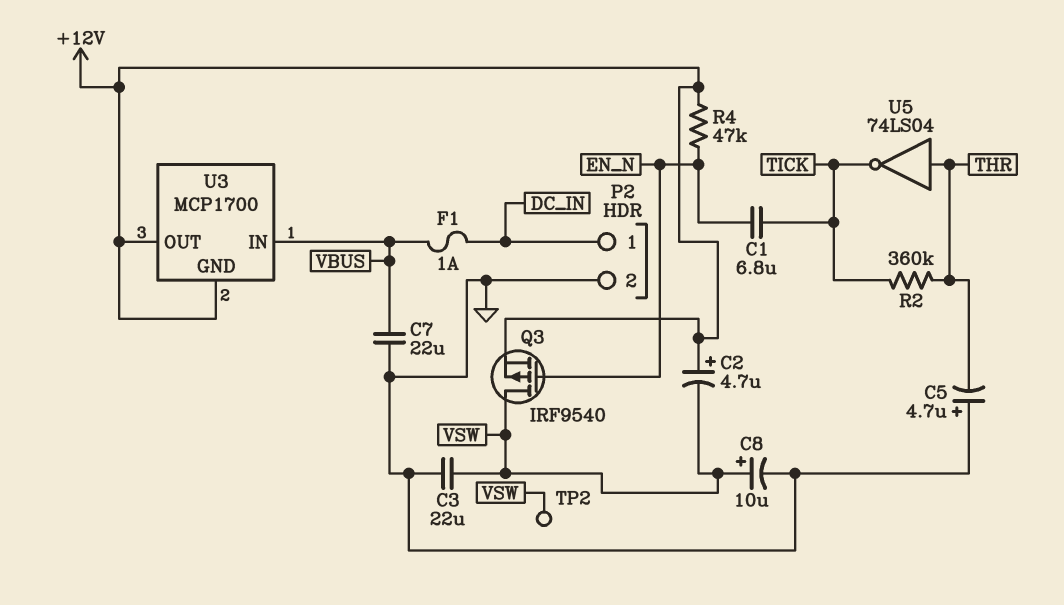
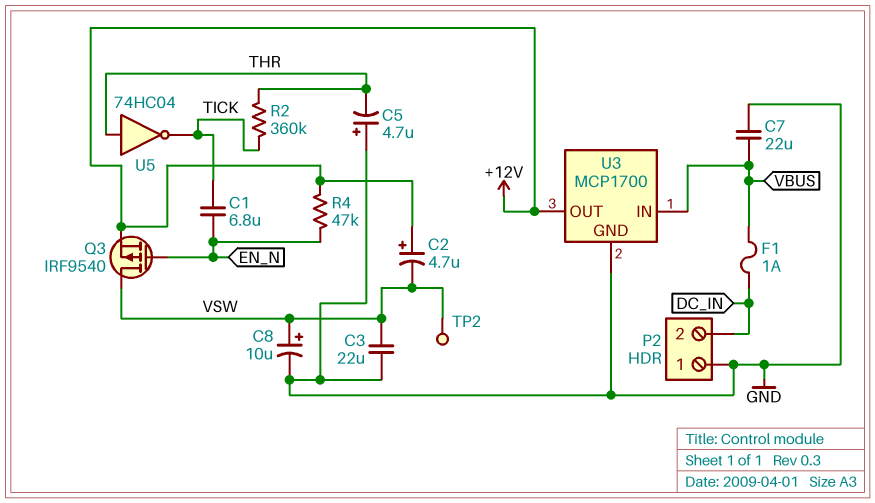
P2 pin 1: DC_IN -> GND
P2 pin 2: GND -> DC_IN
U3 pin GND: +12V -> GND
U5: NOT 74LS04 (in THR, out TICK) -> NOT 74HC04 (in THR, out TICK)

